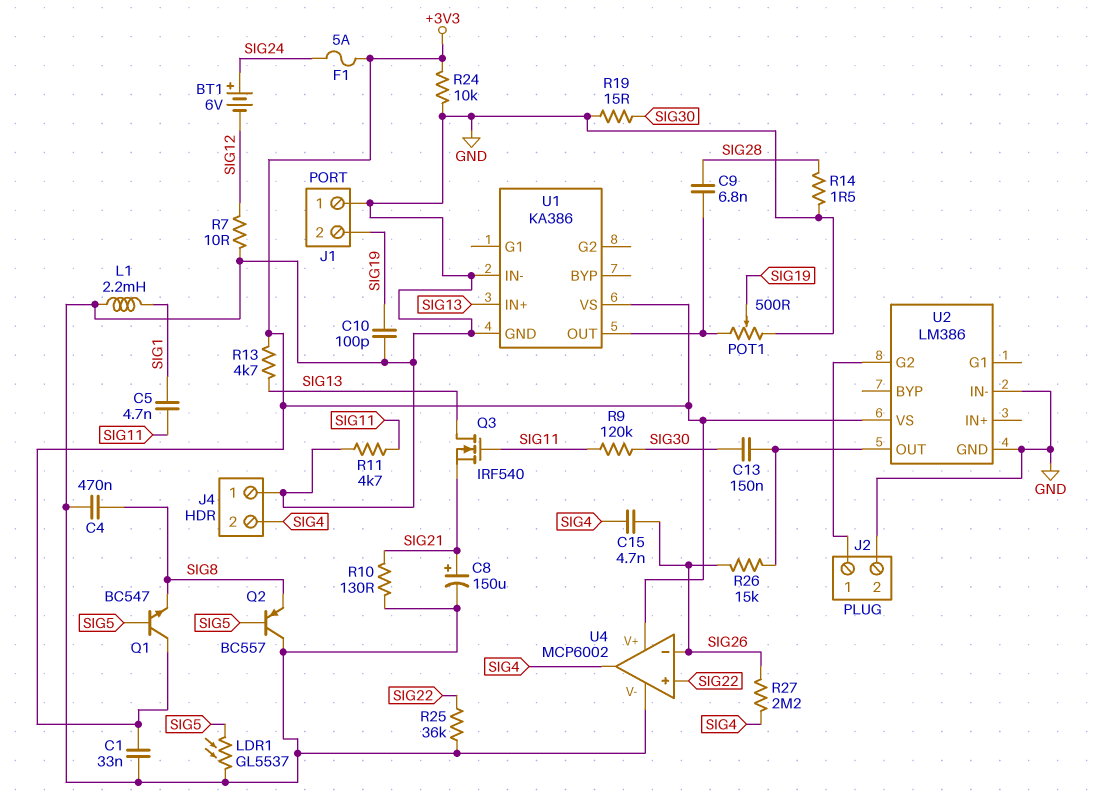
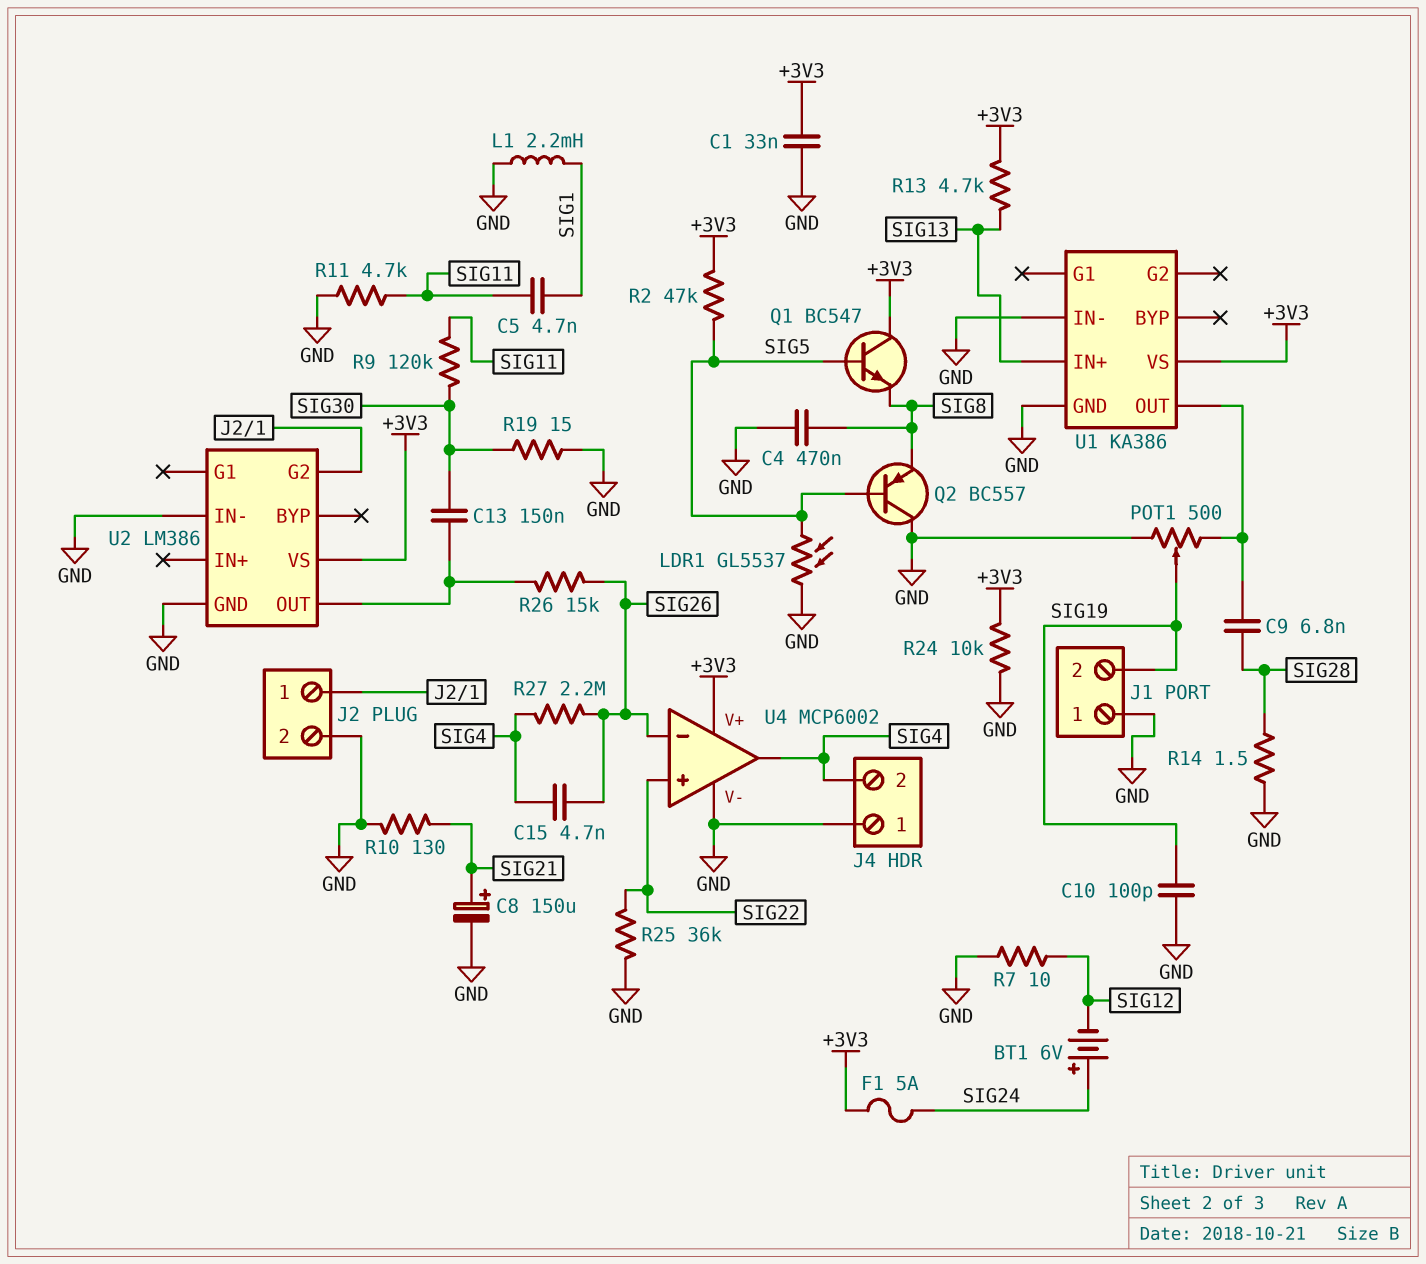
Q3: NMOS IRF540 (G SIG11, D SIG13, S SIG21) -> none
R2: none -> 47k (+3V3, SIG5)

